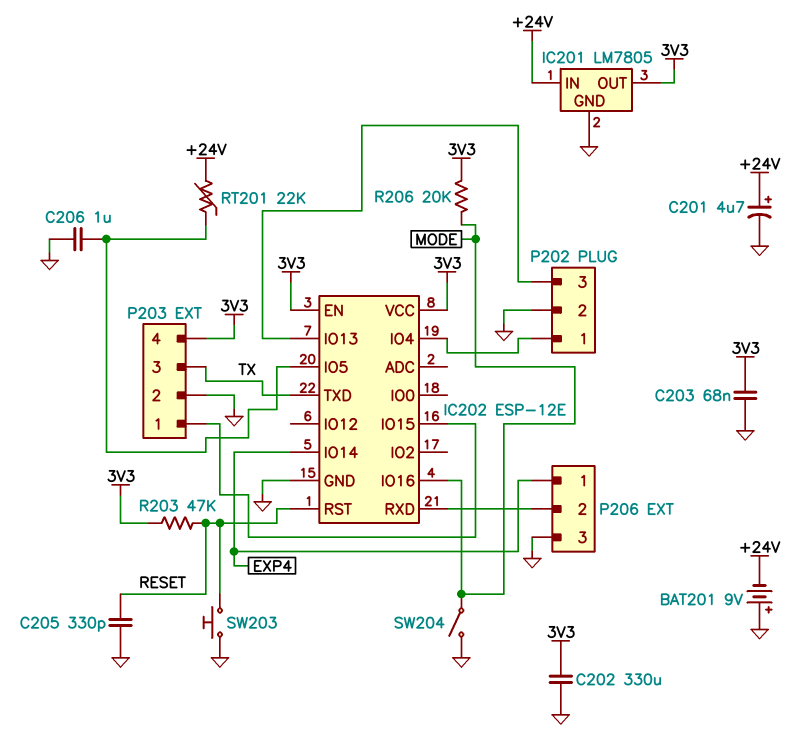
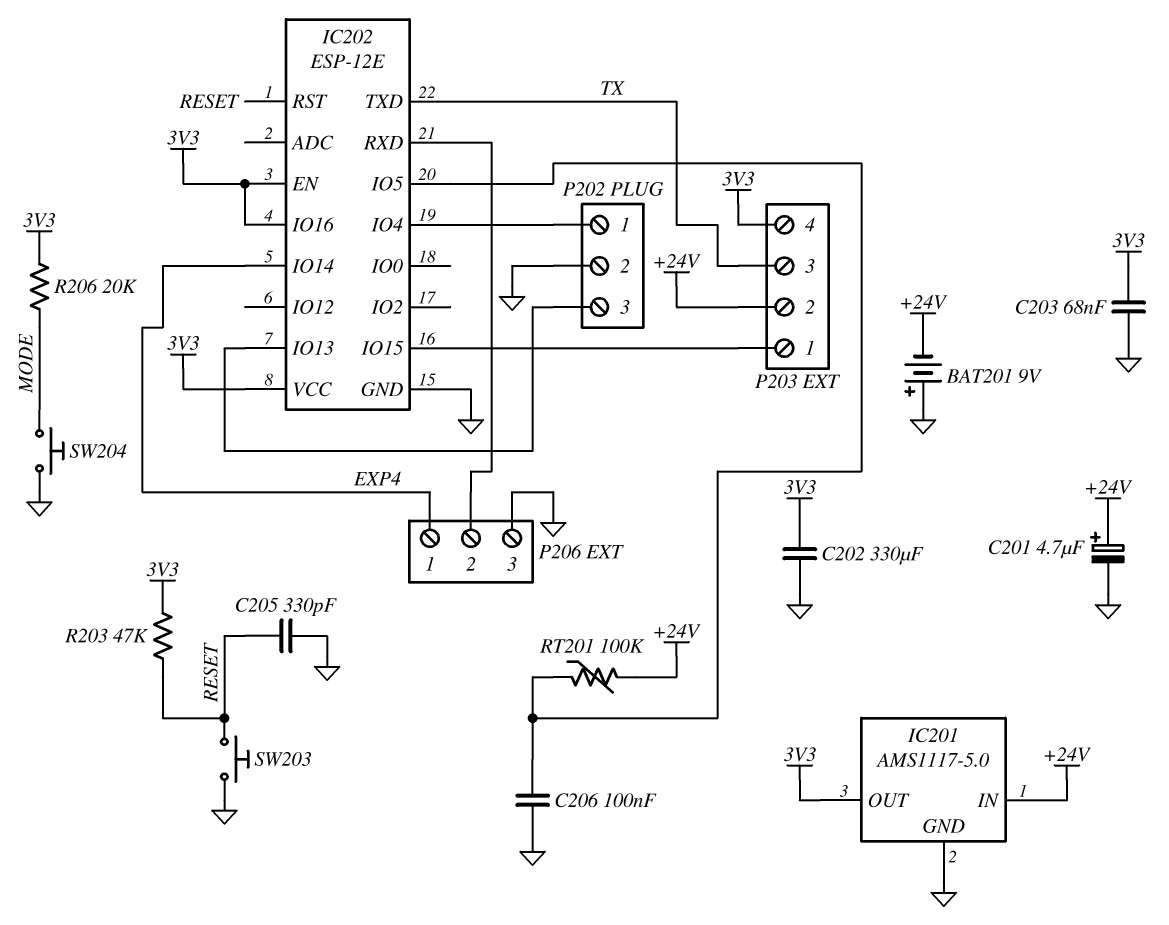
C206: 1uF (GND, IC202/IO5) -> 100nF (GND, IC202/IO5)
IC201: LM7805 -> AMS1117-5.0
IC202 pin IO16: MODE -> 3V3
P203 pin 2: GND -> +24V
RT201: 22k (+24V, IC202/IO5) -> 100k (+24V, IC202/IO5)
SW204: switch (GND, MODE) -> button (GND, MODE)

